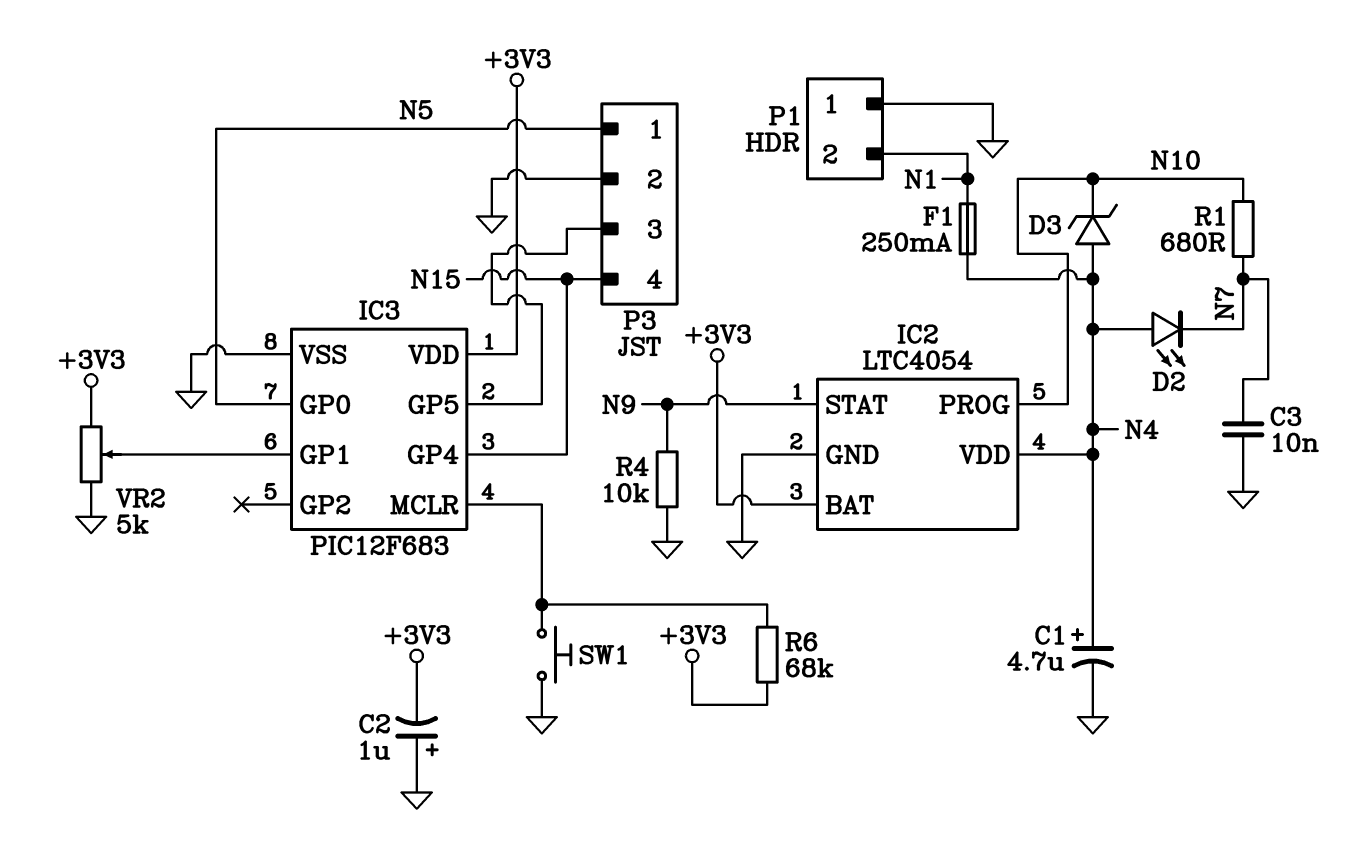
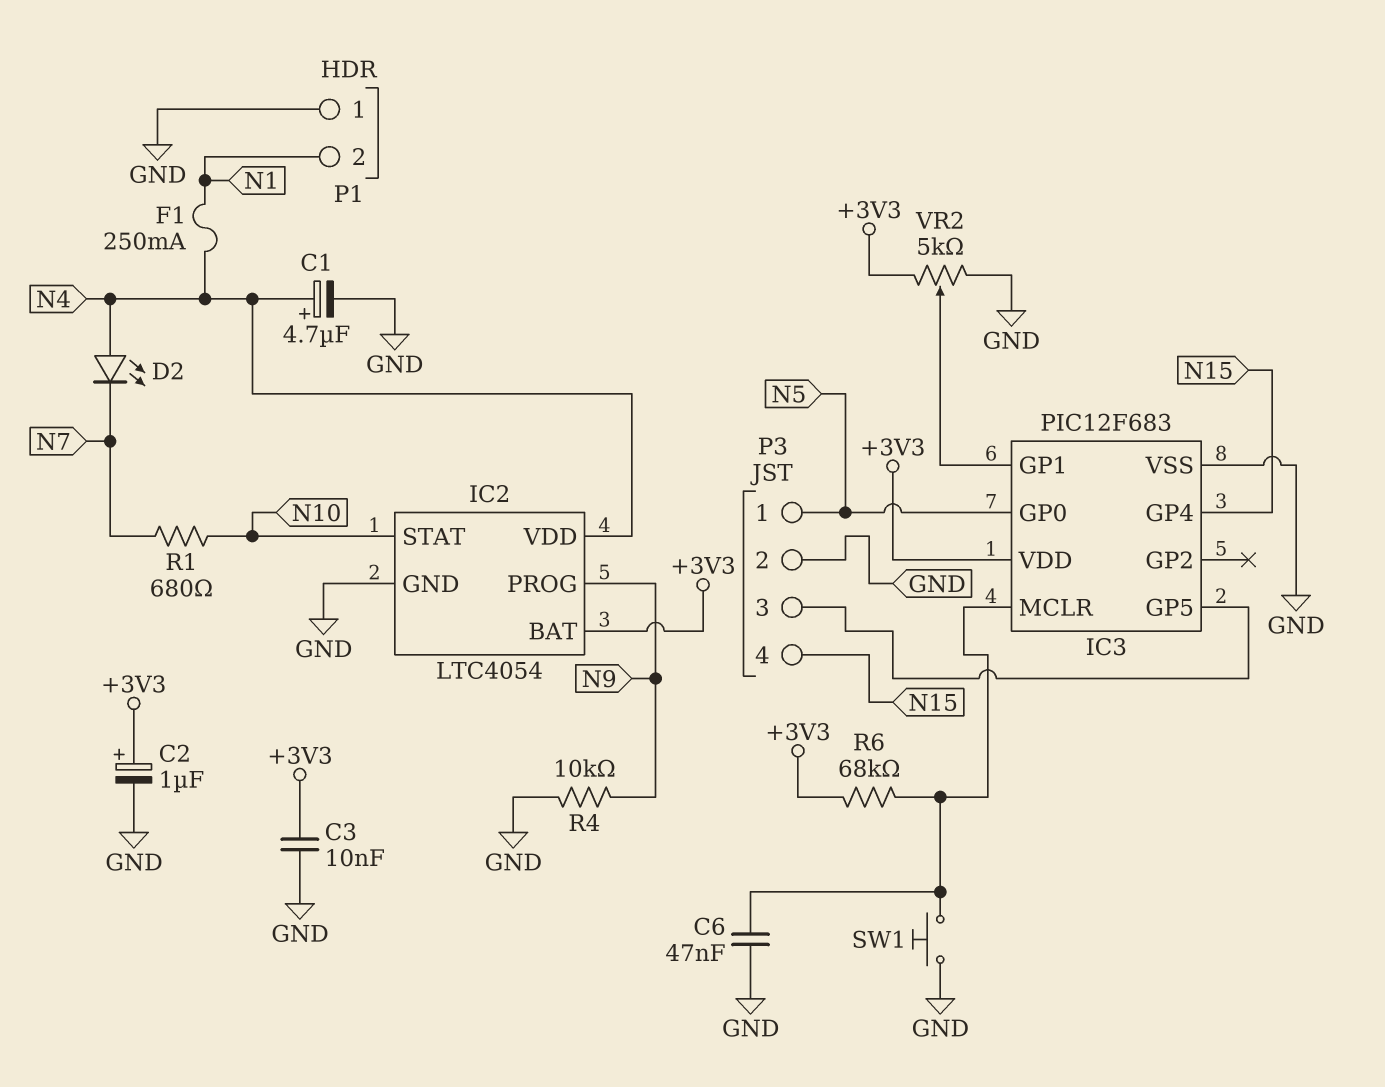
C2: 1uF (plus GND, minus +3V3) -> 1uF (plus +3V3, minus GND)
C3: 10nF (GND, N7) -> 10nF (+3V3, GND)
C6: none -> 47nF (GND, IC3/MCLR)
D3: zener (A N4, K N10) -> none
IC2 pin PROG: N10 -> N9
IC2 pin STAT: N9 -> N10

